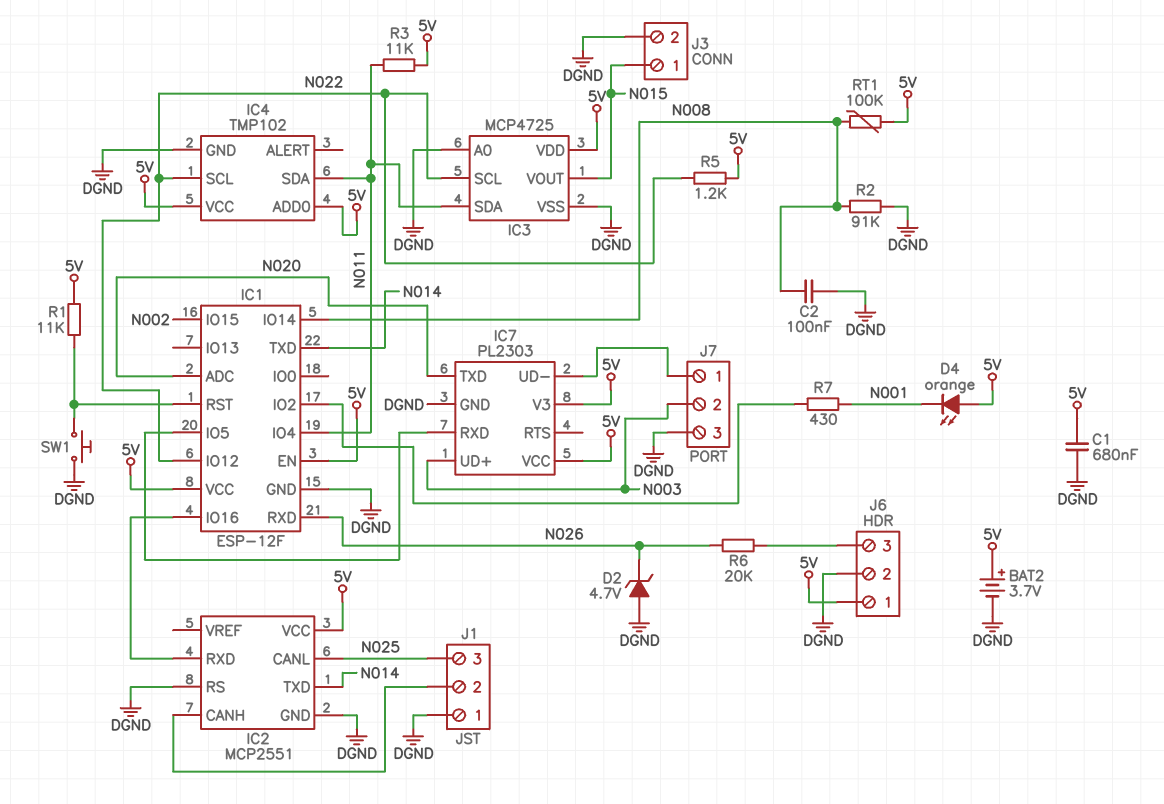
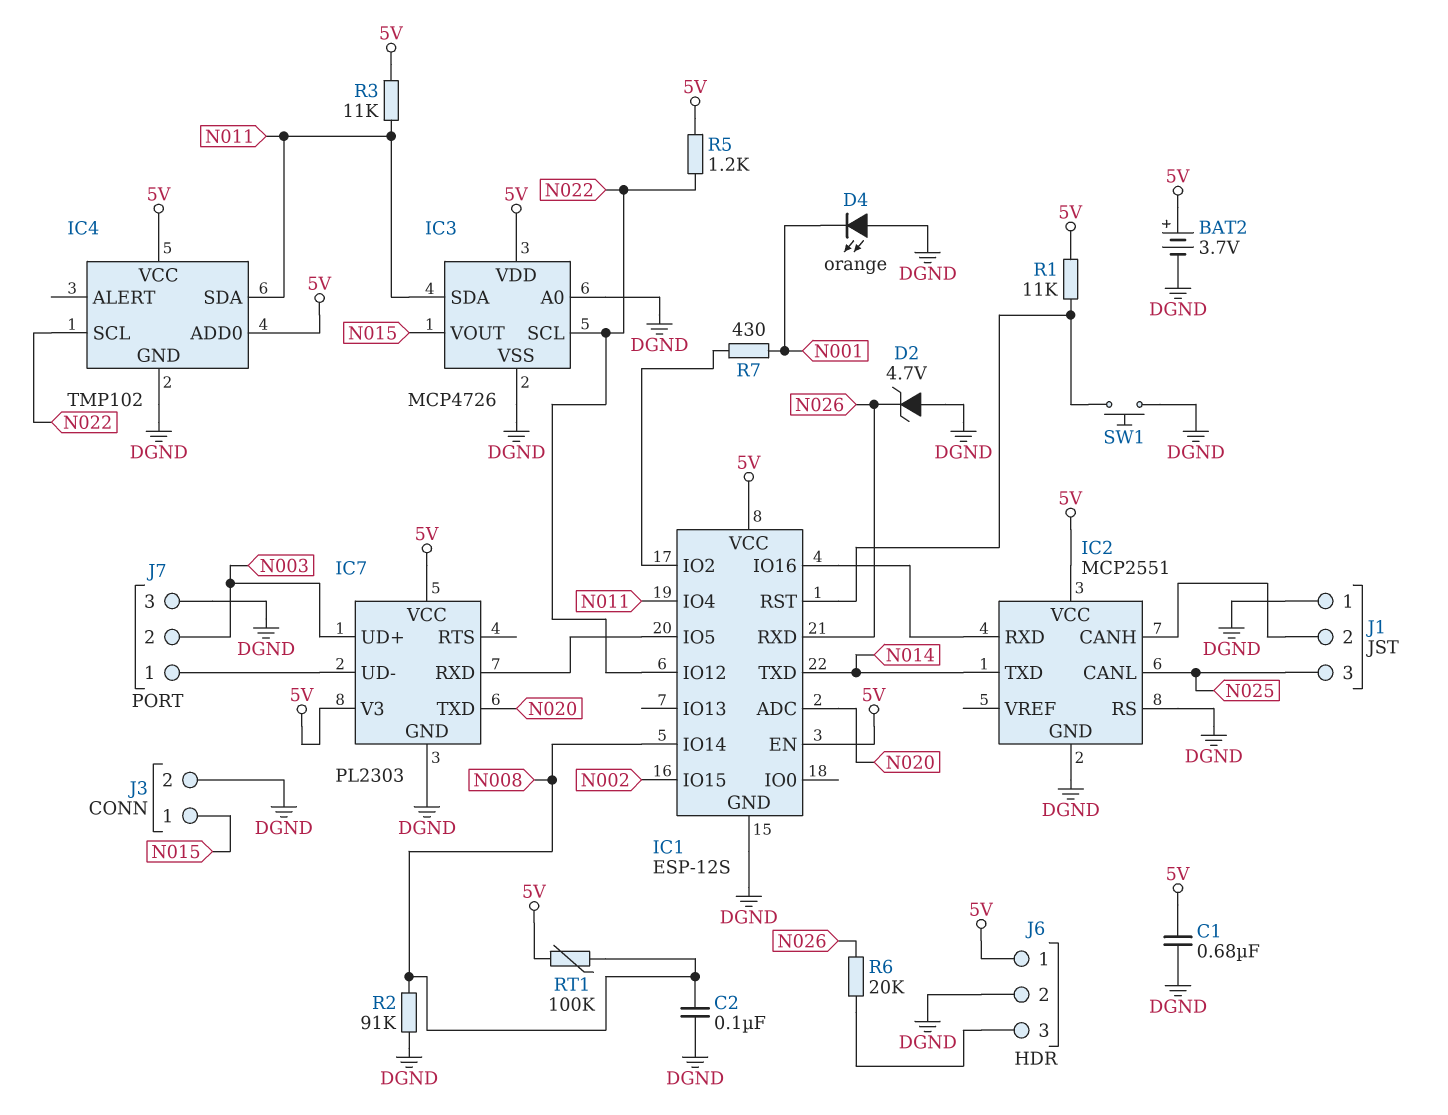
D4: LED orange (A 5V, K N001) -> LED orange (A DGND, K N001)
IC1: ESP-12F -> ESP-12S
IC3: MCP4725 -> MCP4726

